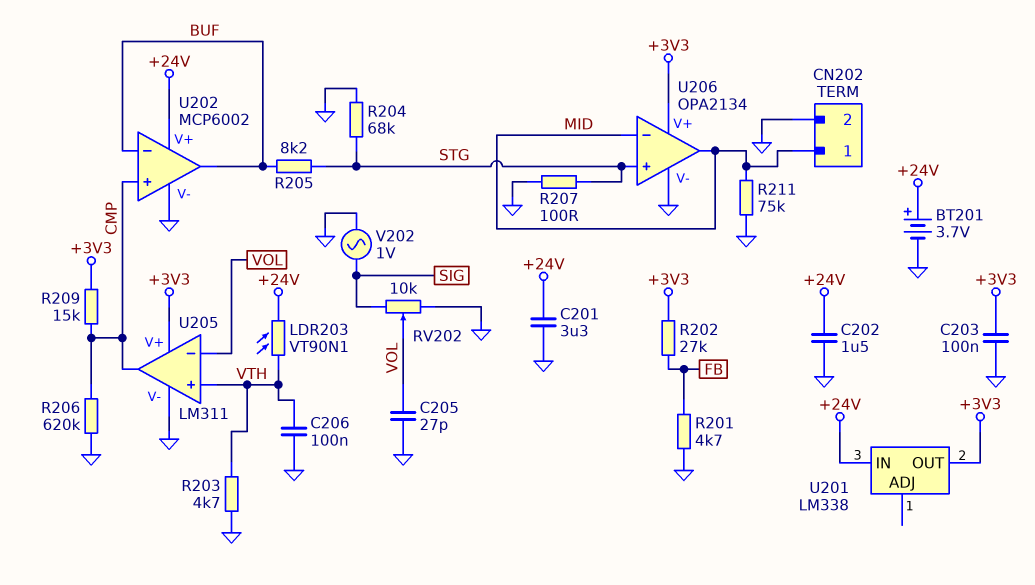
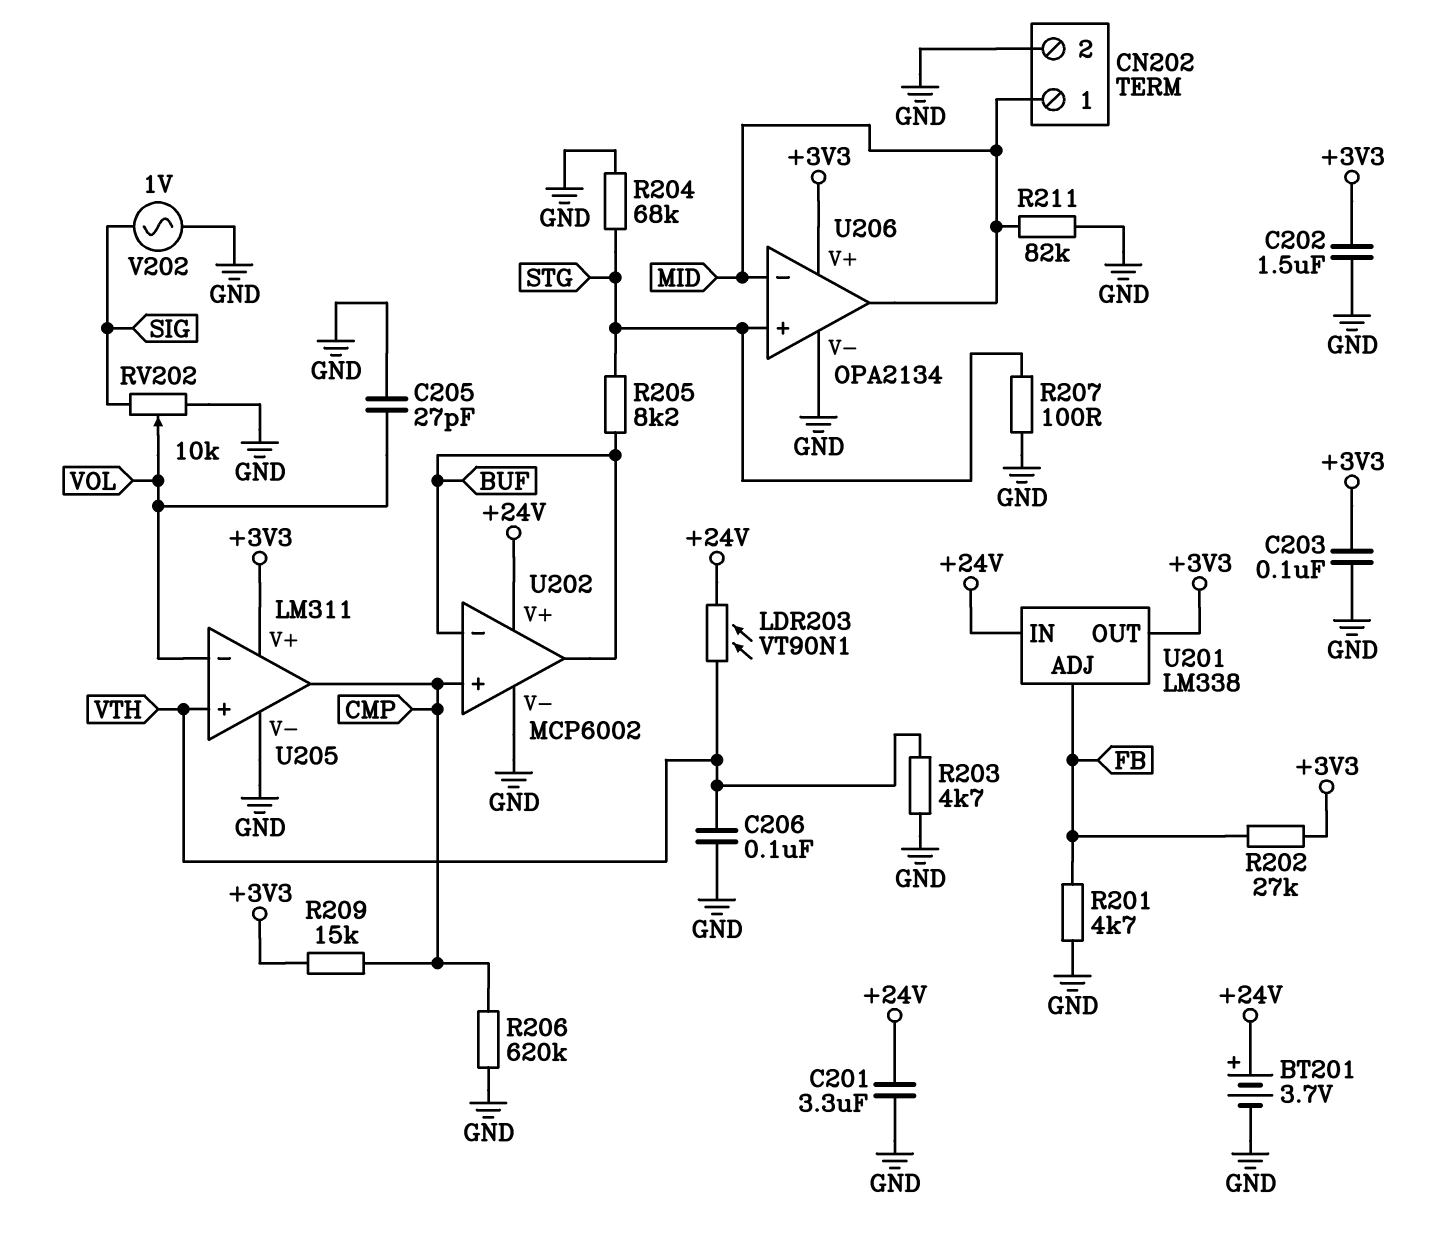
C202: 1.5uF (+24V, GND) -> 1.5uF (+3V3, GND)
R211: 75k (GND, MID) -> 82k (GND, MID)
U201 pin ADJ: none -> FB

